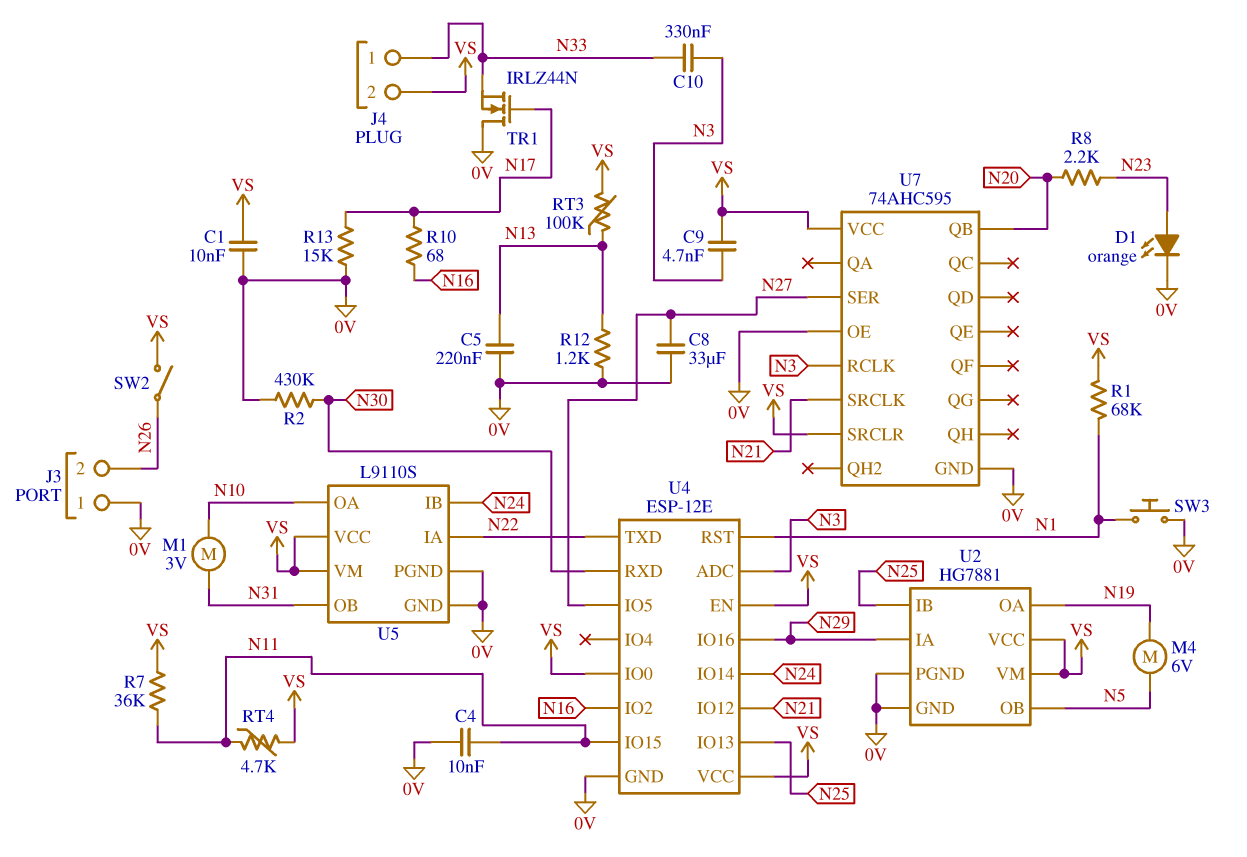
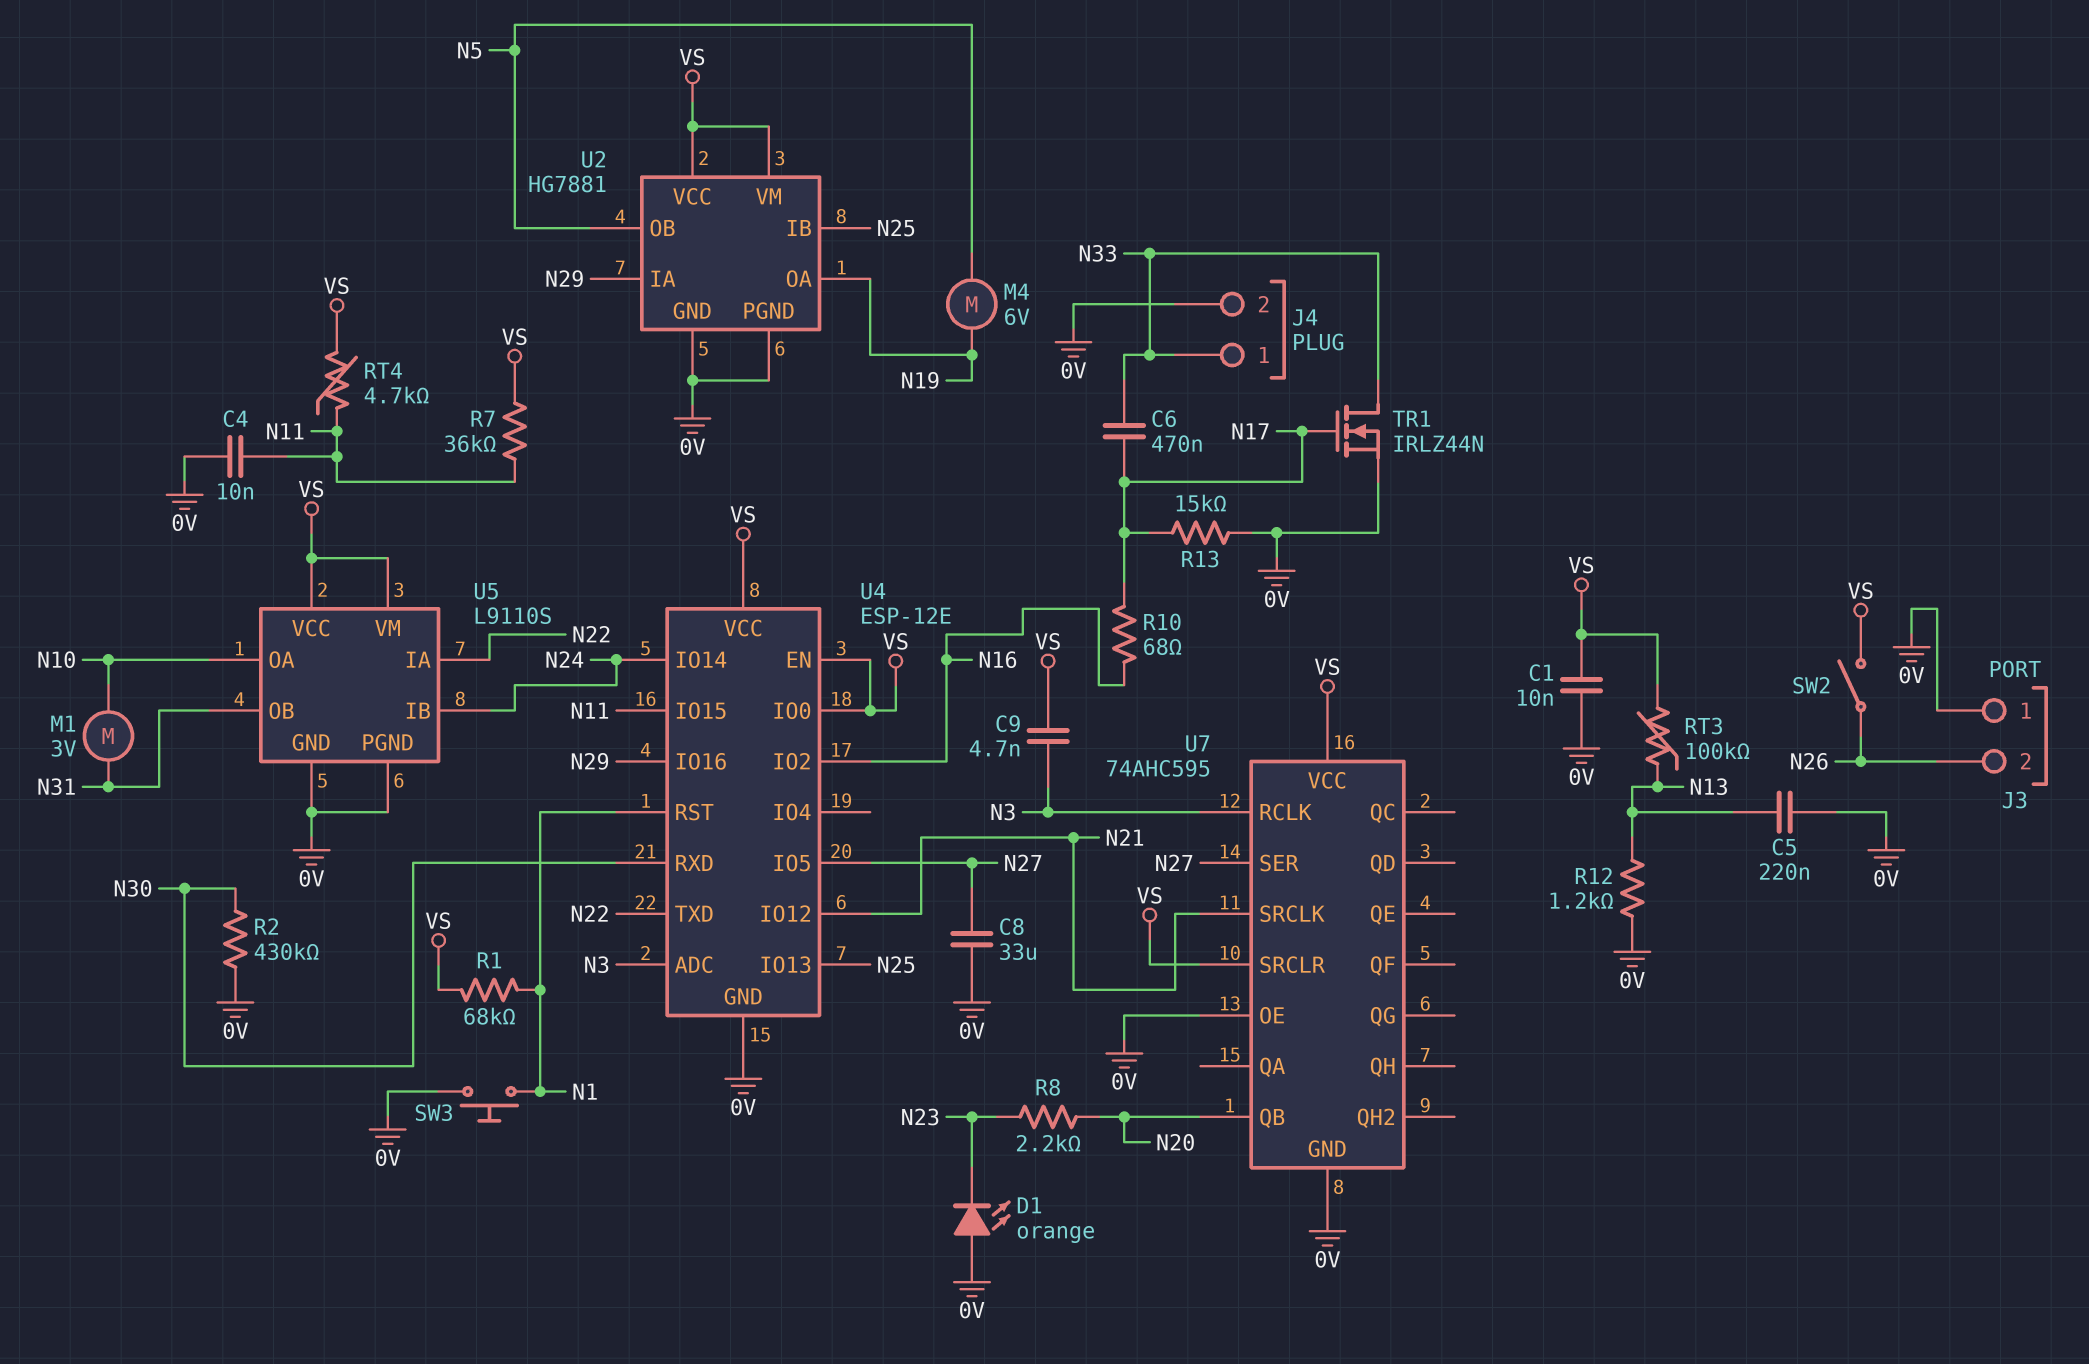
C6: none -> 470nF (N17, N33)
C10: 330nF (N3, N33) -> none
D1: LED orange (A N23, K 0V) -> LED orange (A 0V, K N23)
J4 pin 2: VS -> 0V
TR1: NMOS IRLZ44N (G N17, D 0V, S N33) -> NMOS IRLZ44N (G N17, D N33, S 0V)

